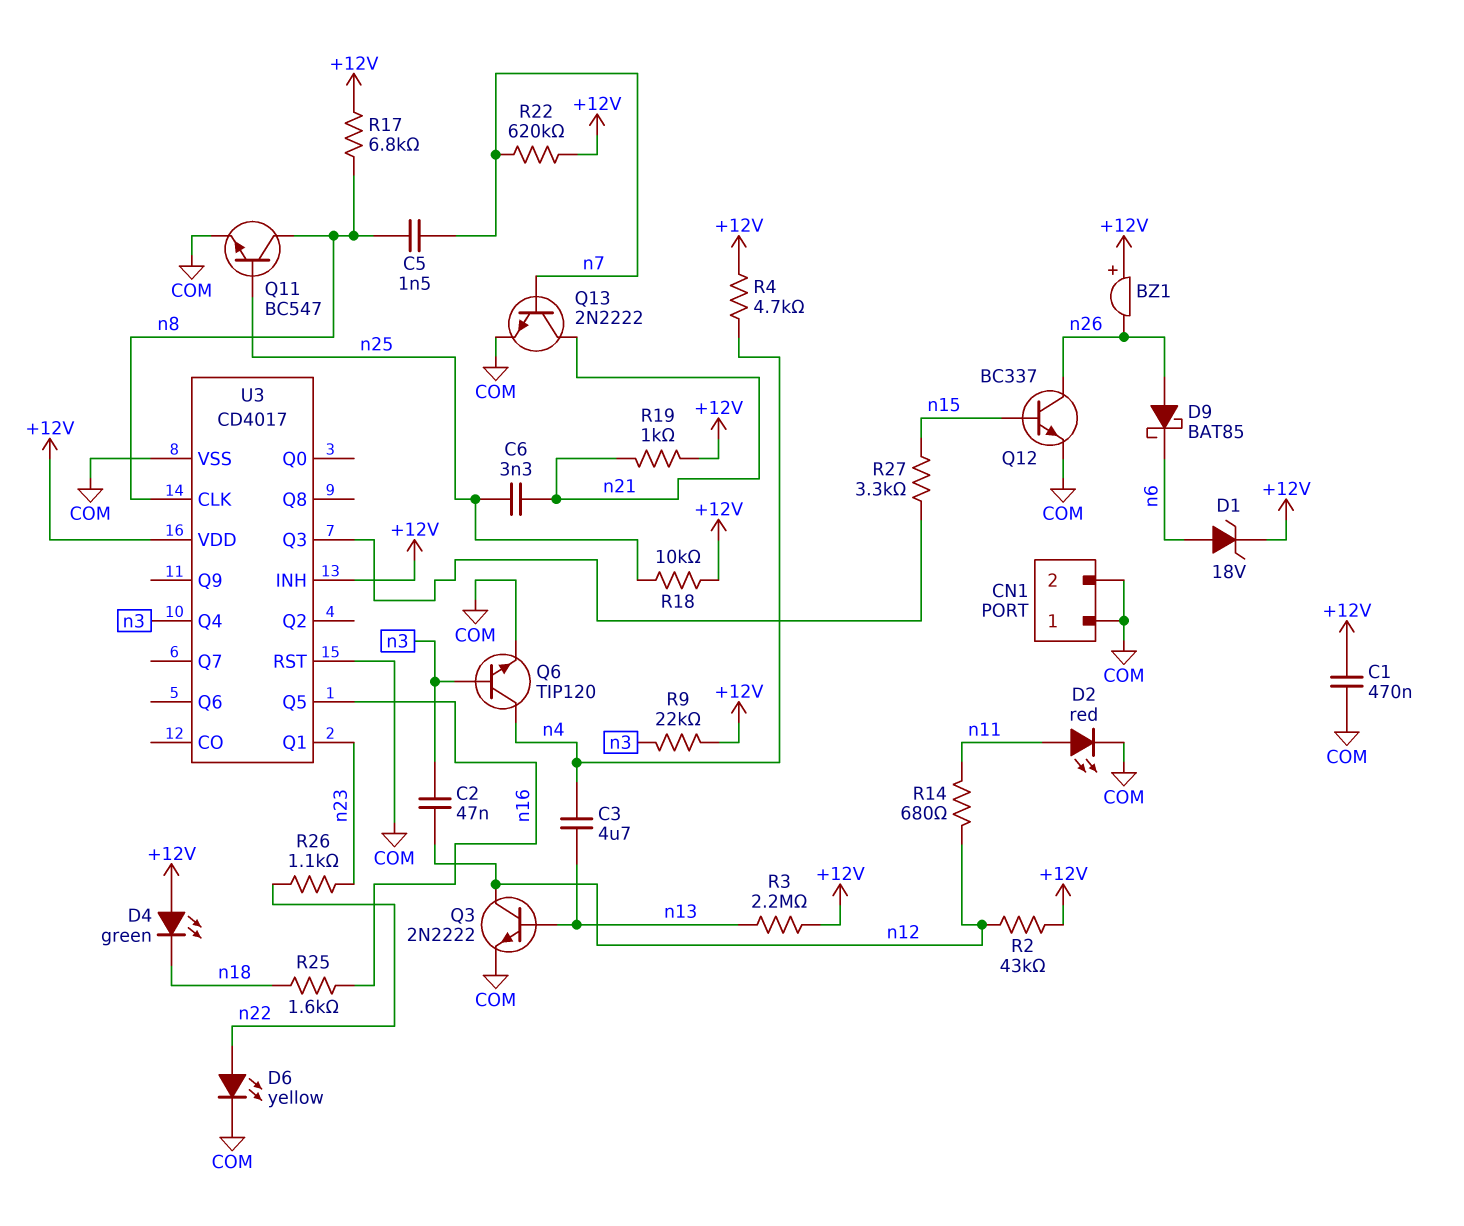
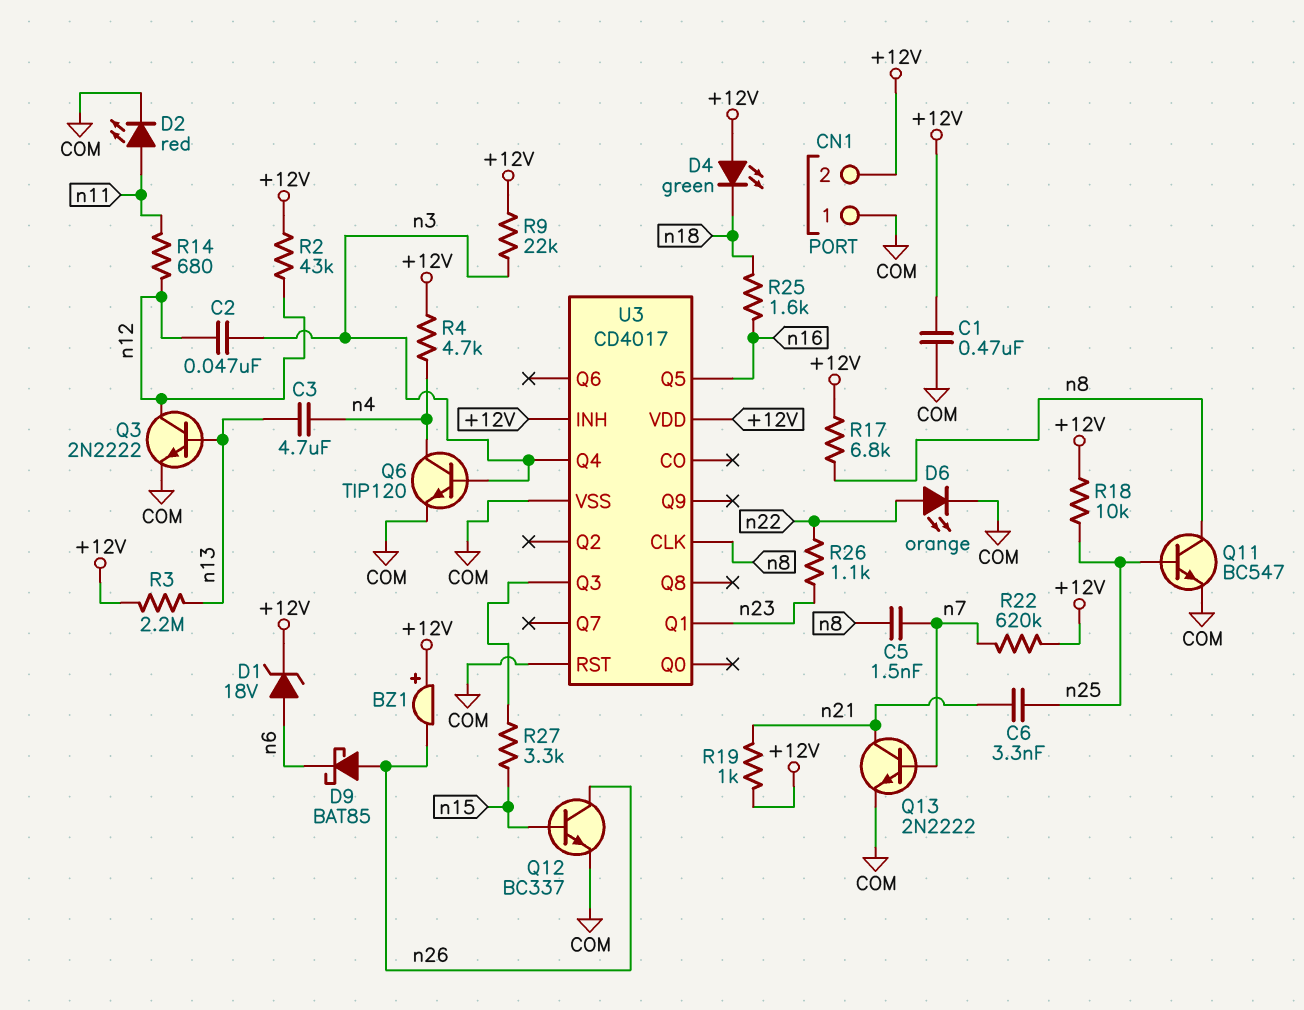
CN1 pin 2: COM -> +12V
D6: LED yellow (A n22, K COM) -> LED orange (A n22, K COM)

